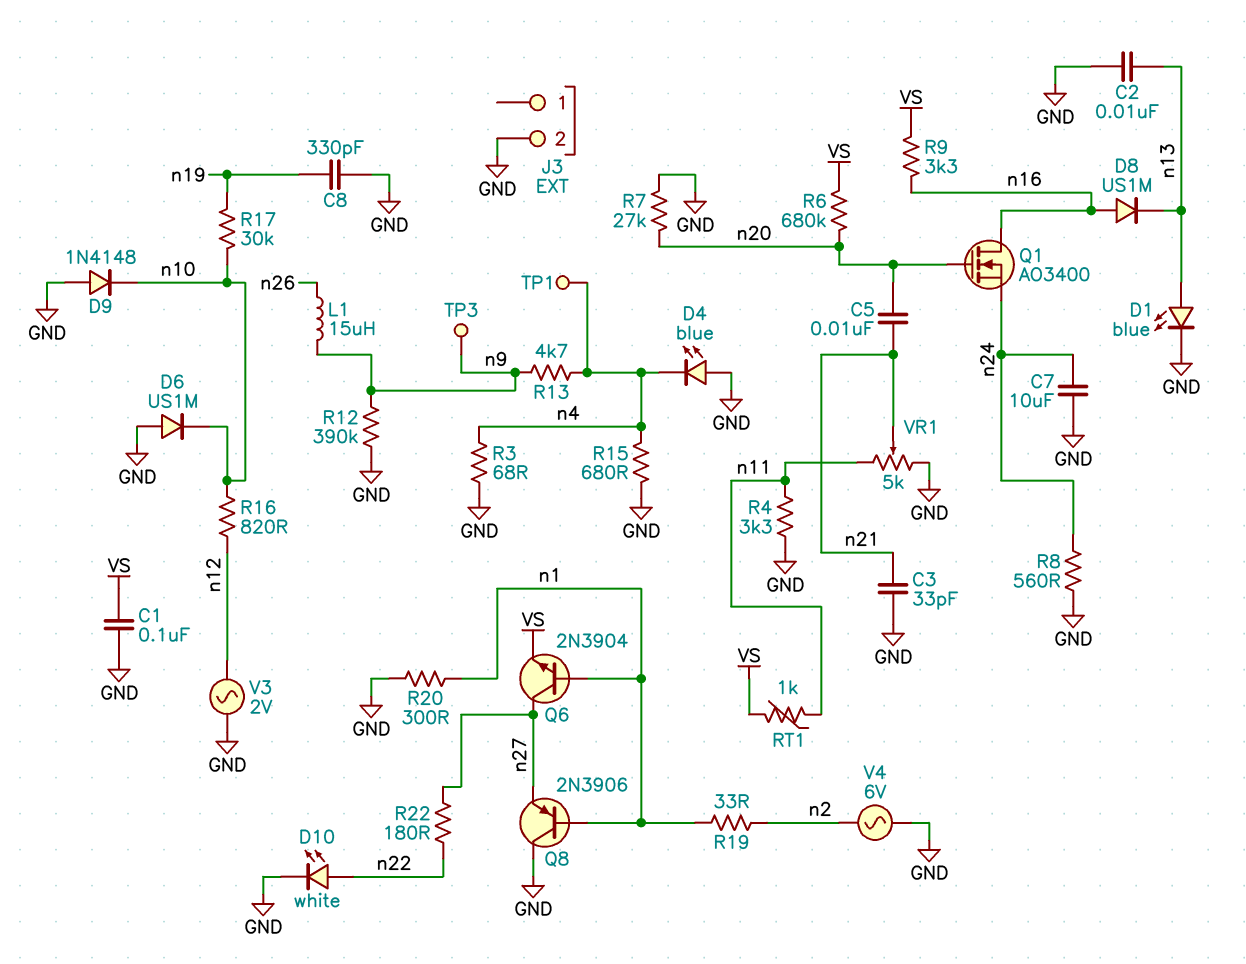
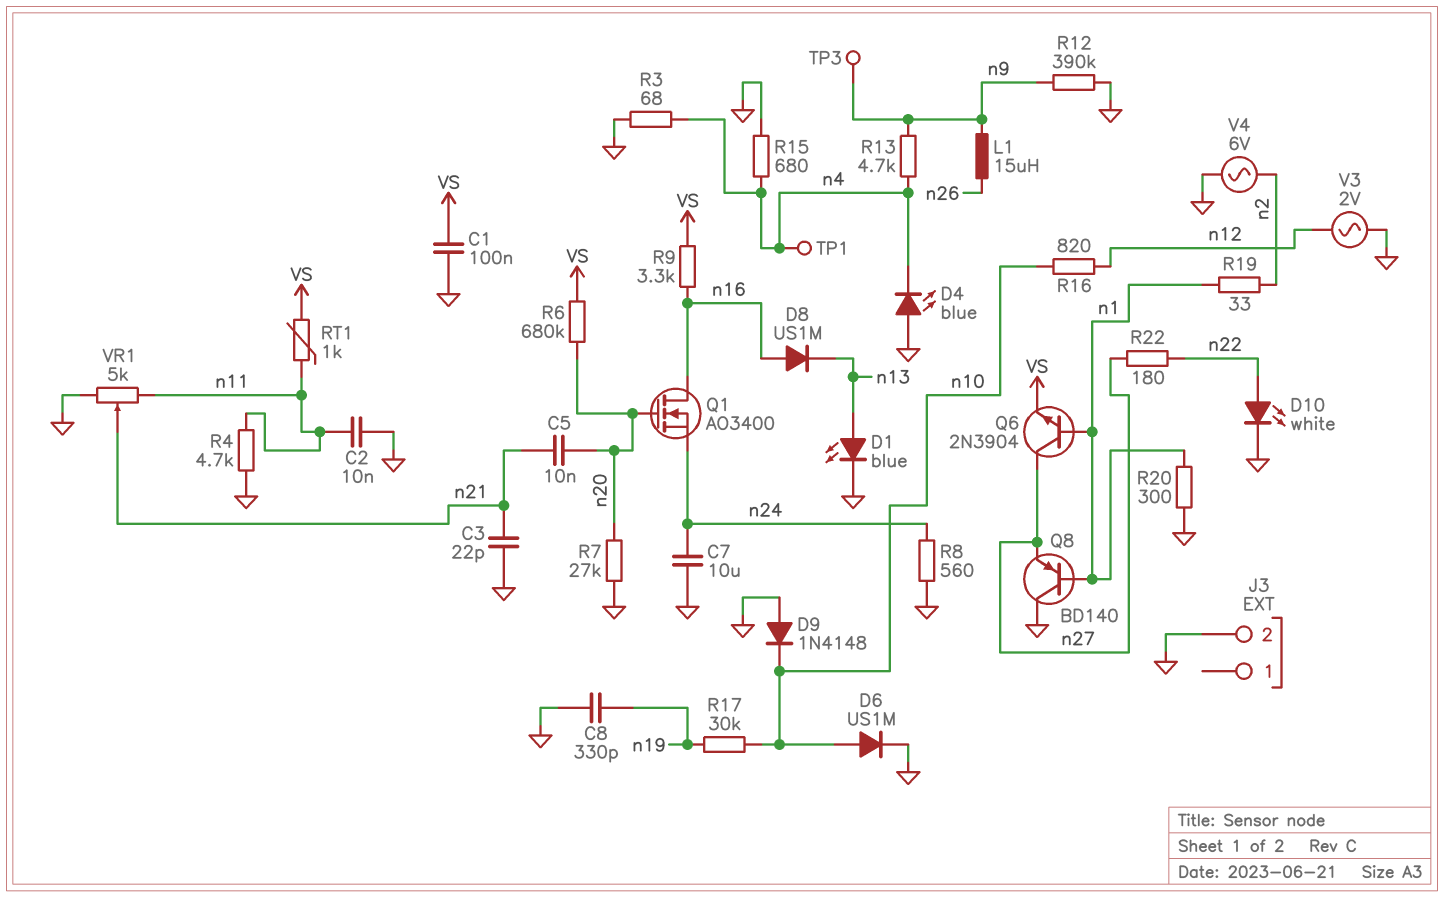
C2: 10nF (GND, n13) -> 10nF (GND, n11)
C3: 33pF (GND, n21) -> 22pF (GND, n21)
D6: diode US1M (A GND, K n10) -> diode US1M (A n10, K GND)
Q8: PNP 2N3906 (B n1, C GND, E n27) -> PNP BD140 (B n1, C GND, E n27)
R4: 3.3k (GND, n11) -> 4.7k (GND, n11)

